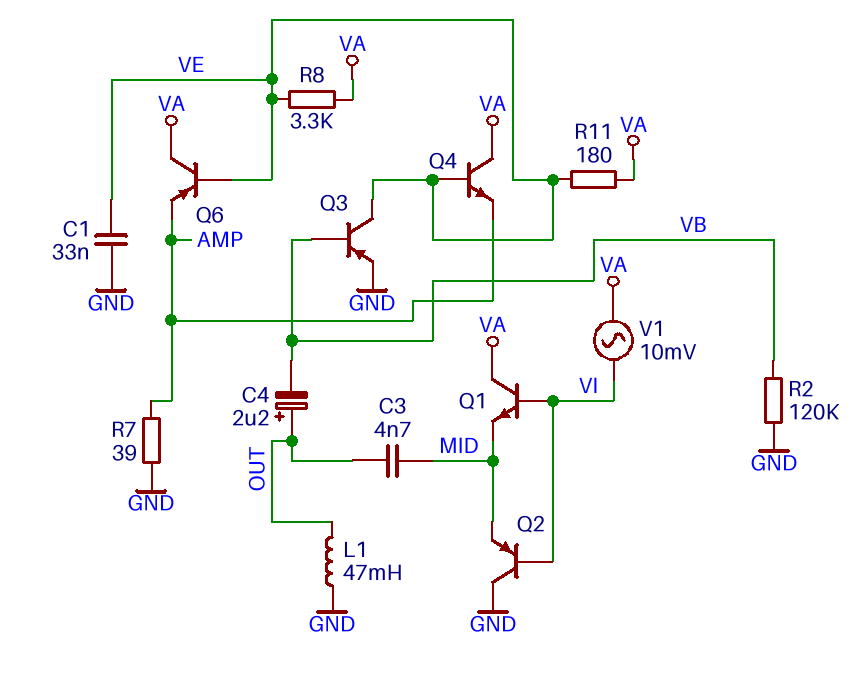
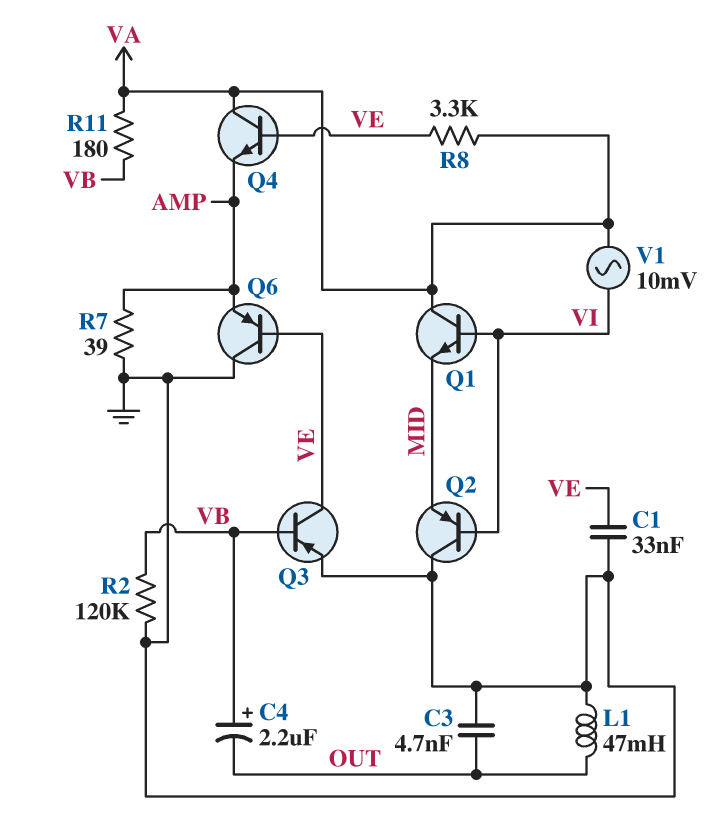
C3: 4.7nF (MID, OUT) -> 4.7nF (GND, OUT)
C4: 2.2uF (plus OUT, minus VB) -> 2.2uF (plus VB, minus OUT)
Q6: PNP (B VE, C VA, E AMP) -> PNP (B VE, C GND, E AMP)
R11: 180 (VA, VE) -> 180 (VA, VB)

